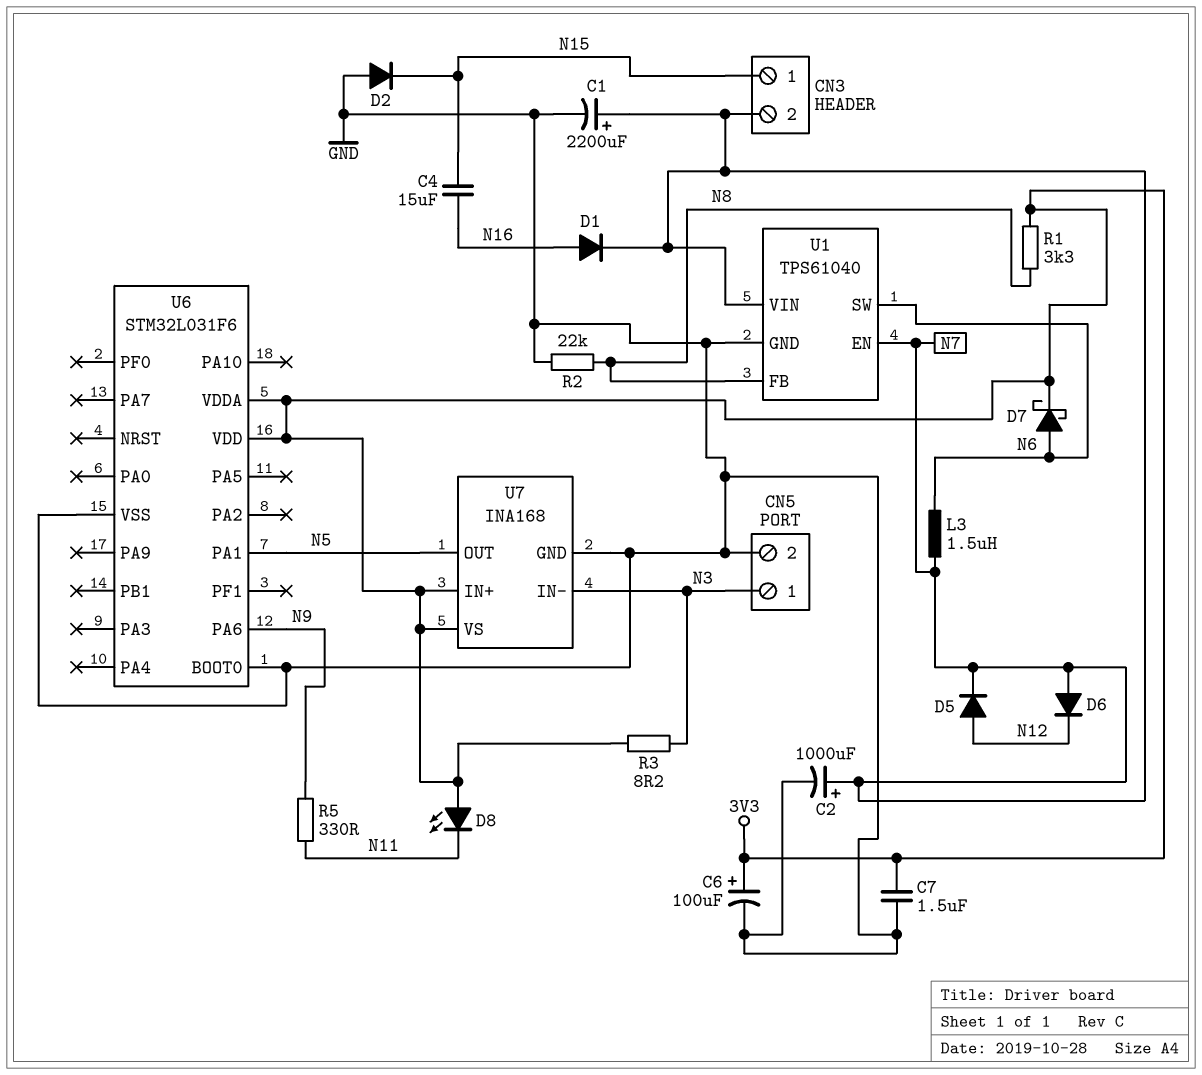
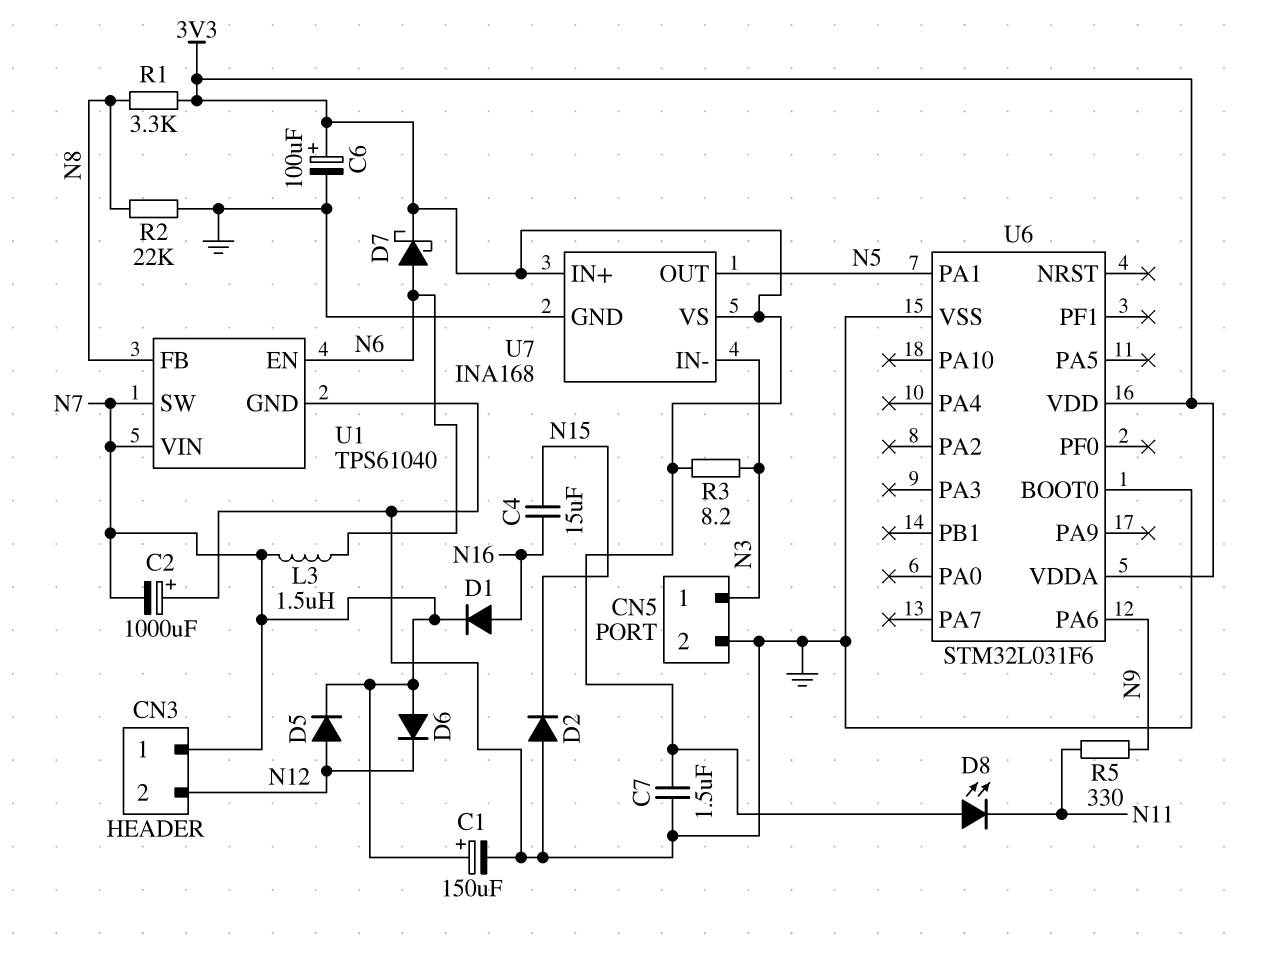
C1: 2200uF (plus N7, minus GND) -> 150uF (plus N7, minus GND)
C2: 1000uF (plus N7, minus GND) -> 1000uF (plus GND, minus N7)
CN3 pin 1: N15 -> N7
CN3 pin 2: N7 -> N12
U1 pin EN: N7 -> N6
U1 pin SW: N6 -> N7

